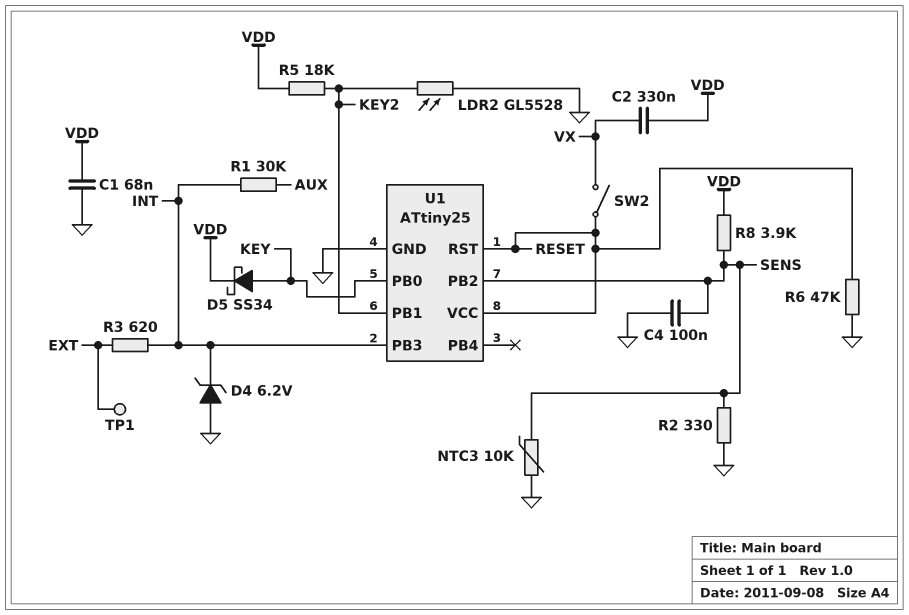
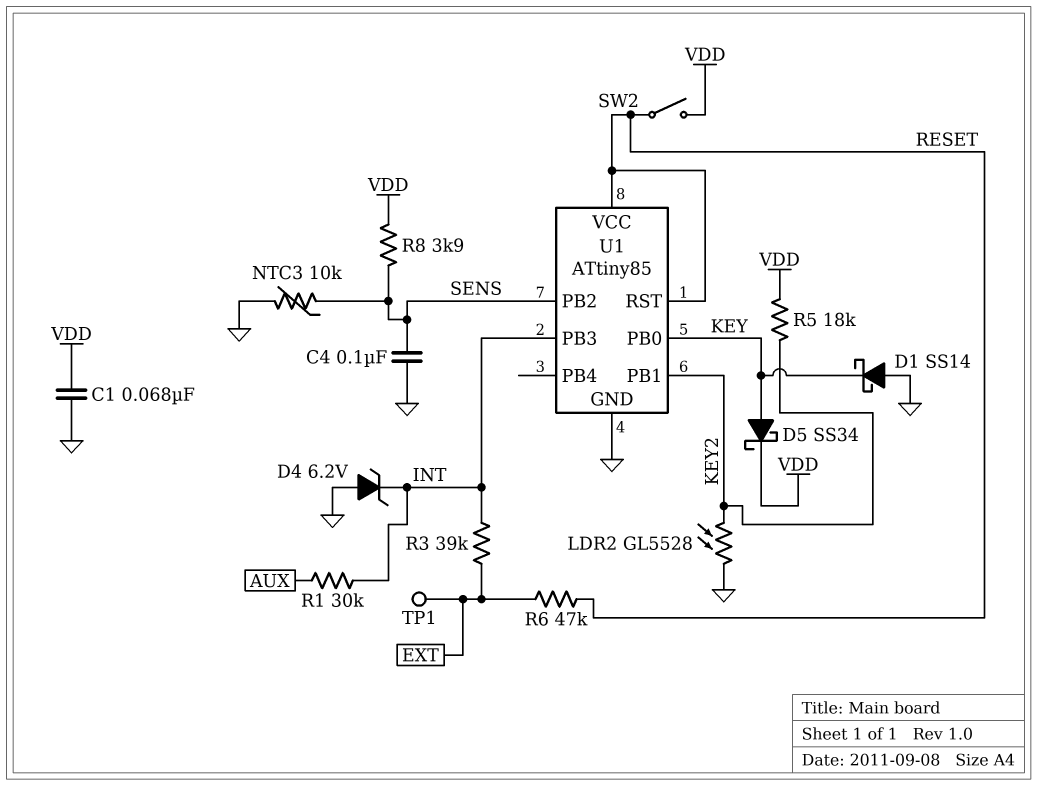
C2: 330nF (VDD, VX) -> none
D1: none -> schottky SS14 (A GND, K KEY)
R2: 330 (GND, SENS) -> none
R3: 620 (EXT, INT) -> 39k (EXT, INT)
R6: 47k (GND, RESET) -> 47k (EXT, RESET)
SW2: switch (RESET, VX) -> switch (RESET, VDD)
U1: ATtiny25 -> ATtiny85

